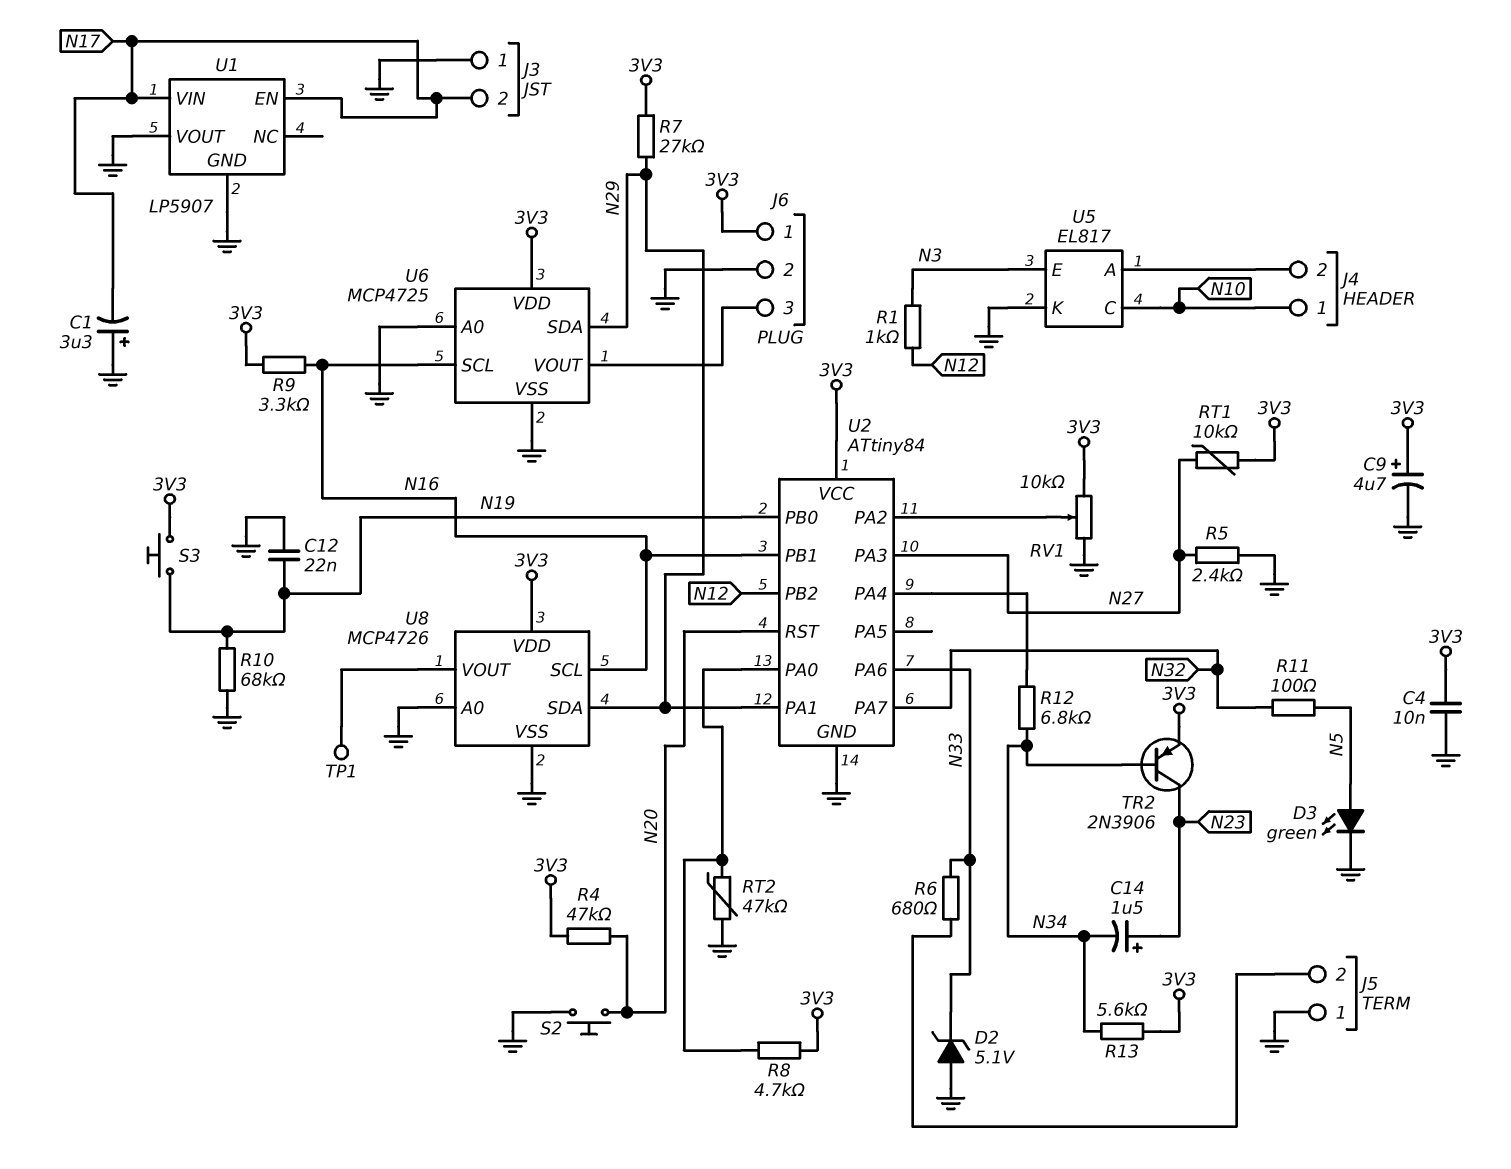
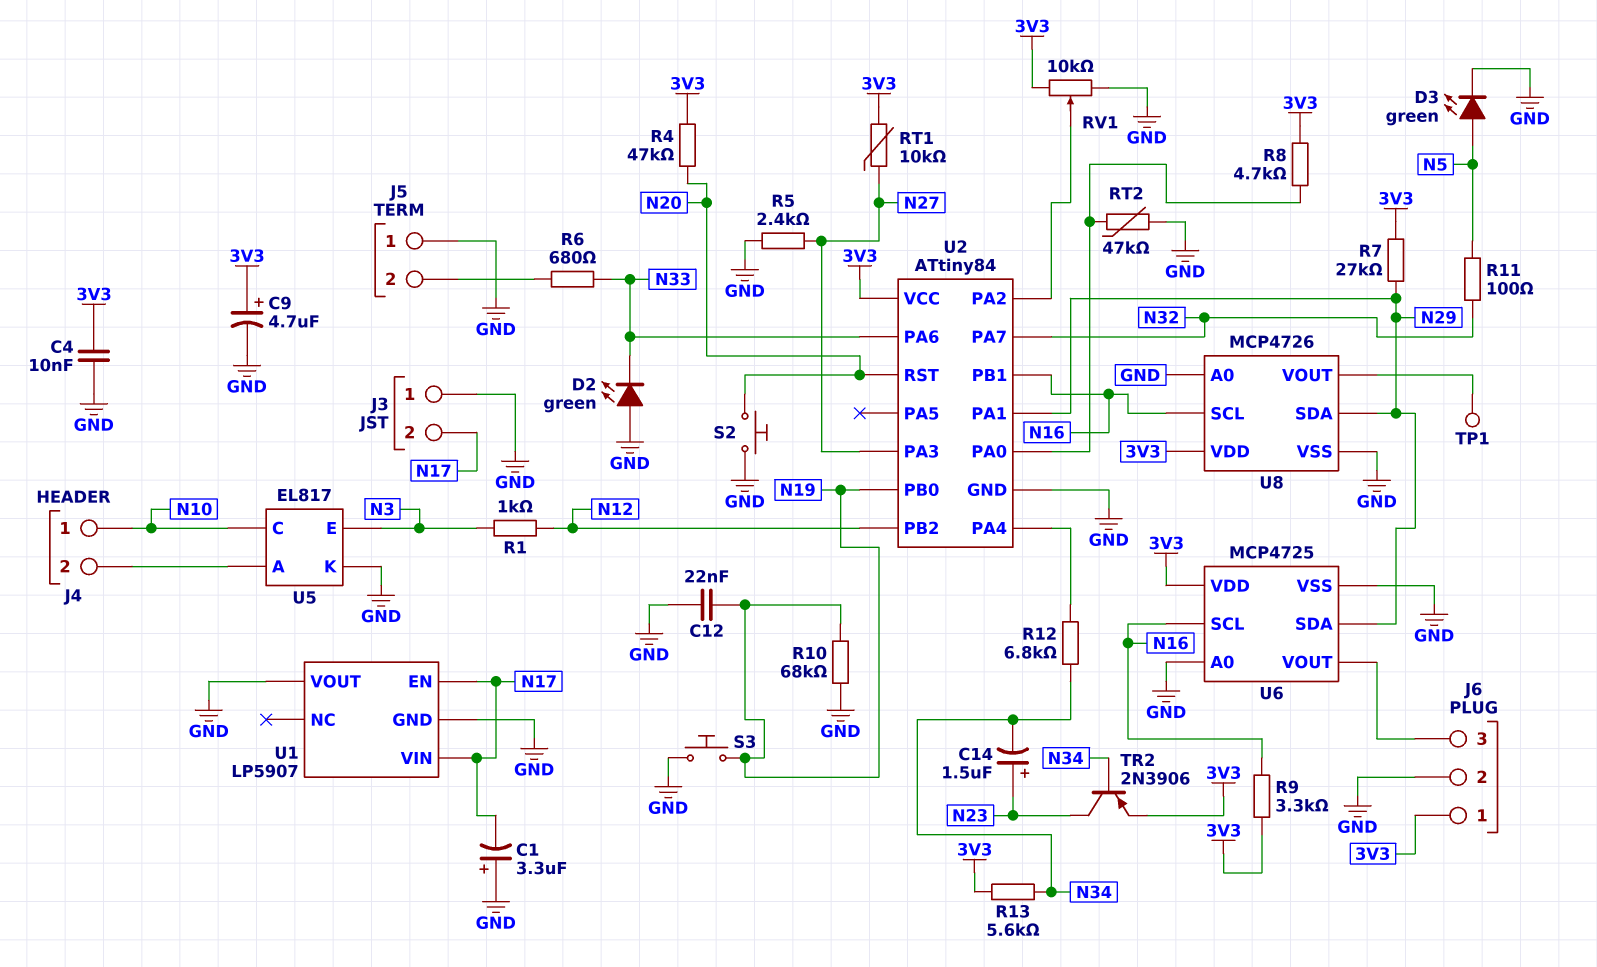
D2: zener 5.1V (A GND, K N33) -> LED green (A GND, K N33)
S3: button (3V3, N19) -> button (GND, N19)

